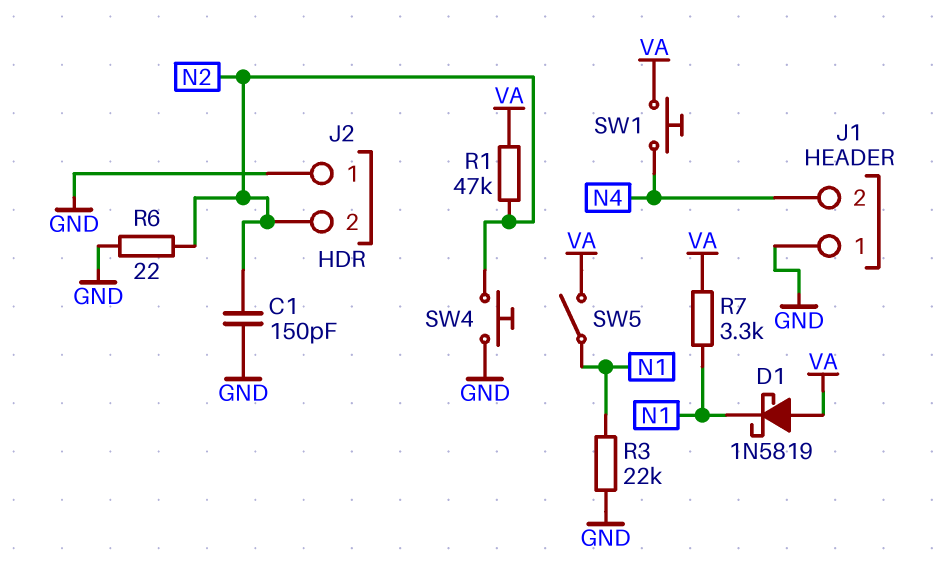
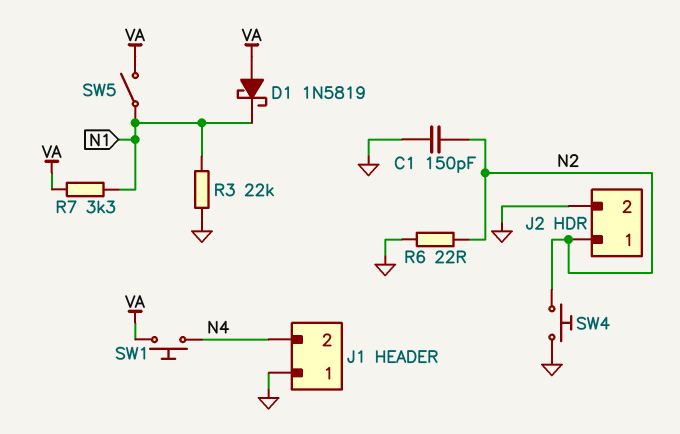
J2 pin 1: GND -> N2
J2 pin 2: N2 -> GND
R1: 47k (N2, VA) -> none

